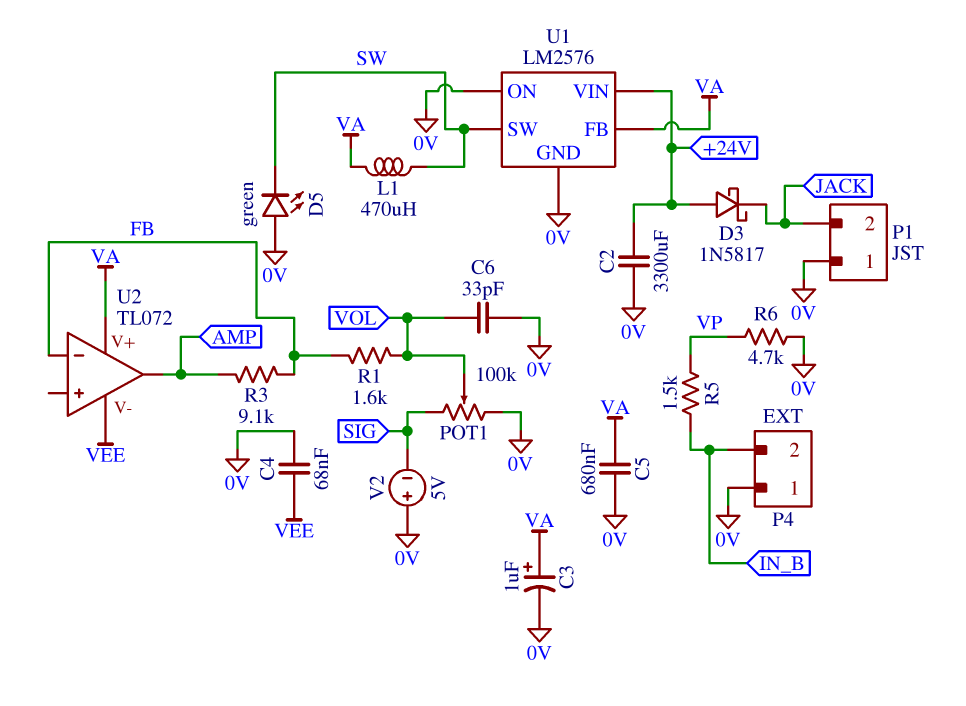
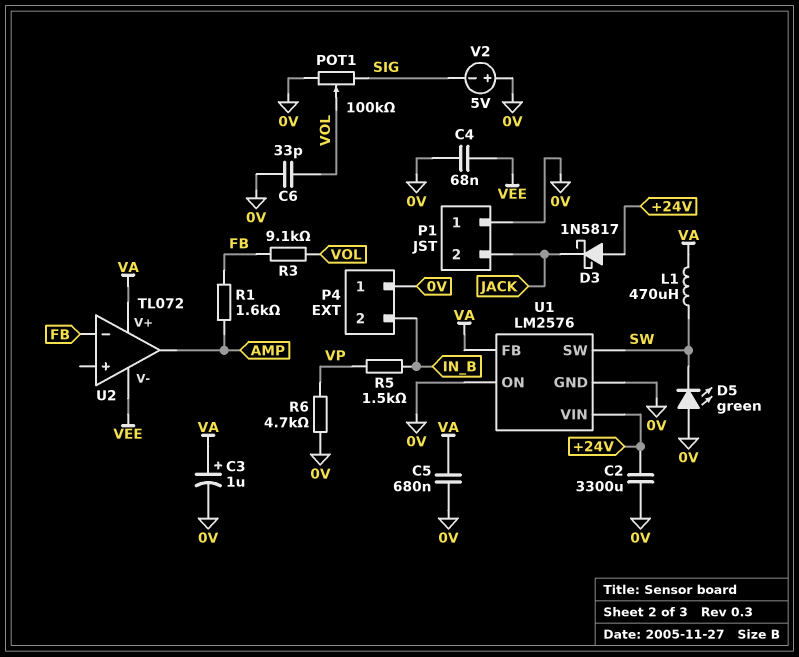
R1: 1.6k (FB, VOL) -> 1.6k (AMP, FB)
R3: 9.1k (AMP, FB) -> 9.1k (FB, VOL)

